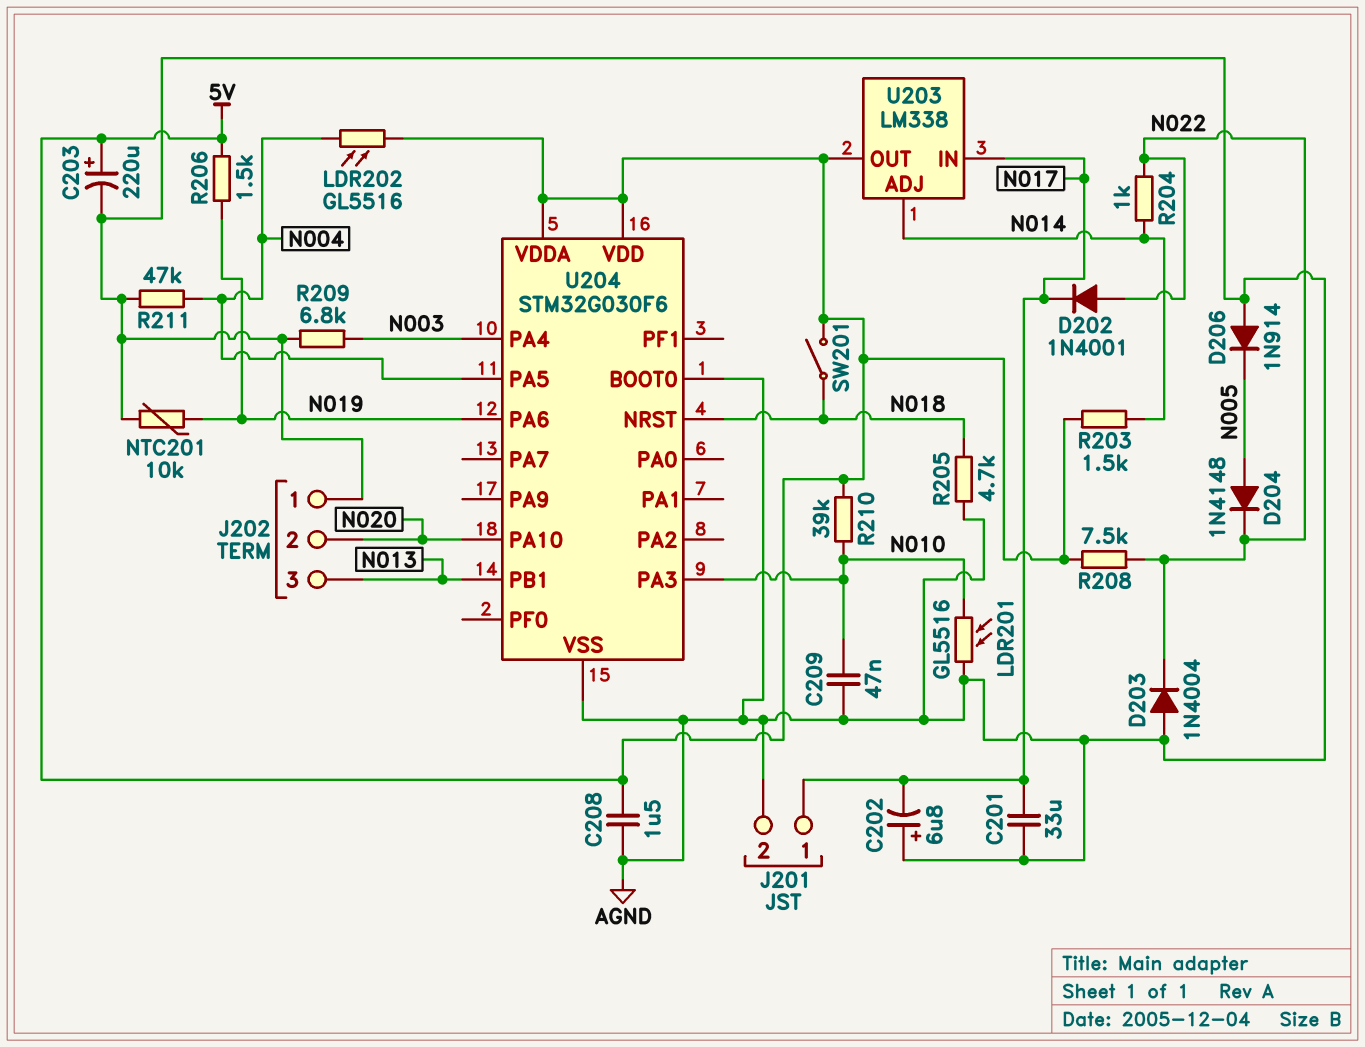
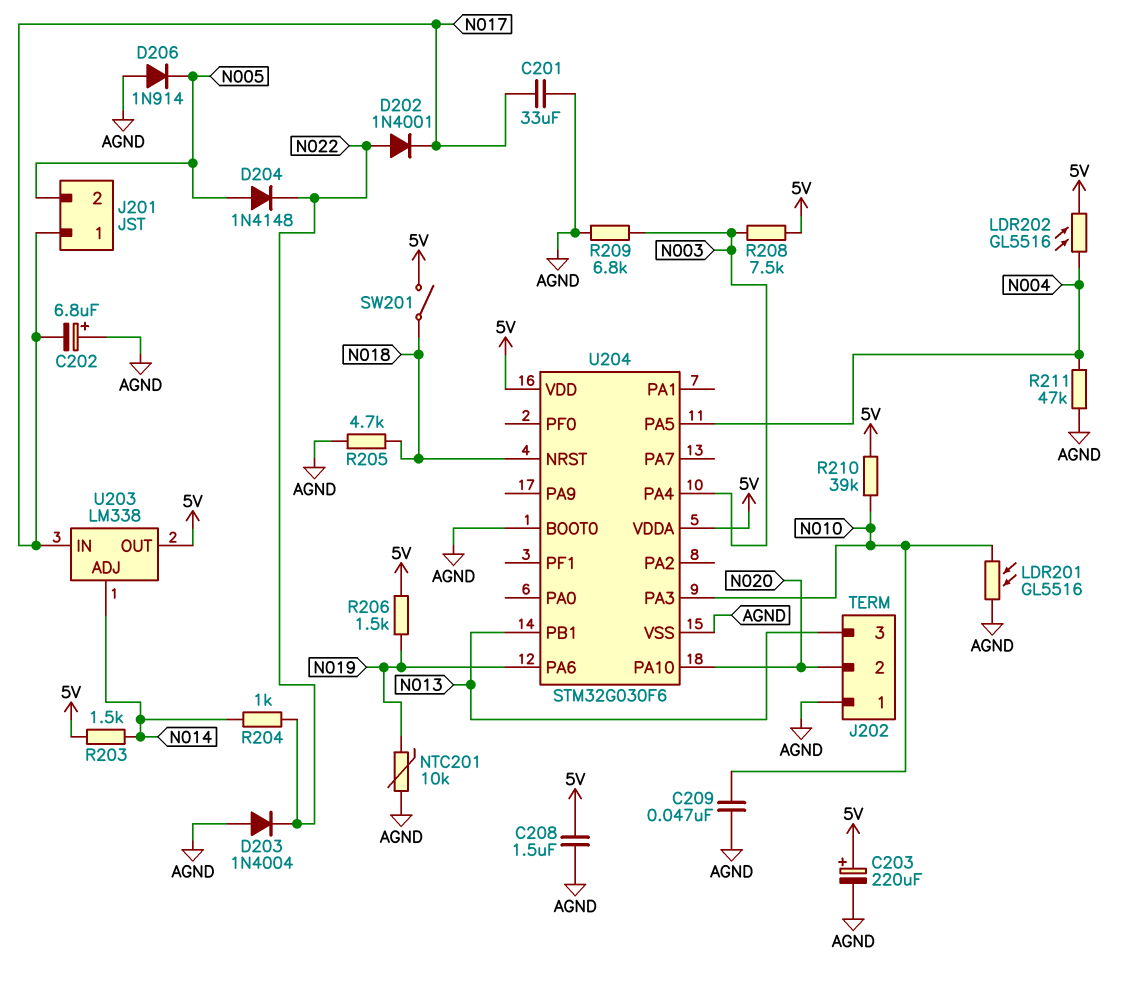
J201 pin 2: AGND -> N005
R208: 7.5k (5V, N022) -> 7.5k (5V, N003)

